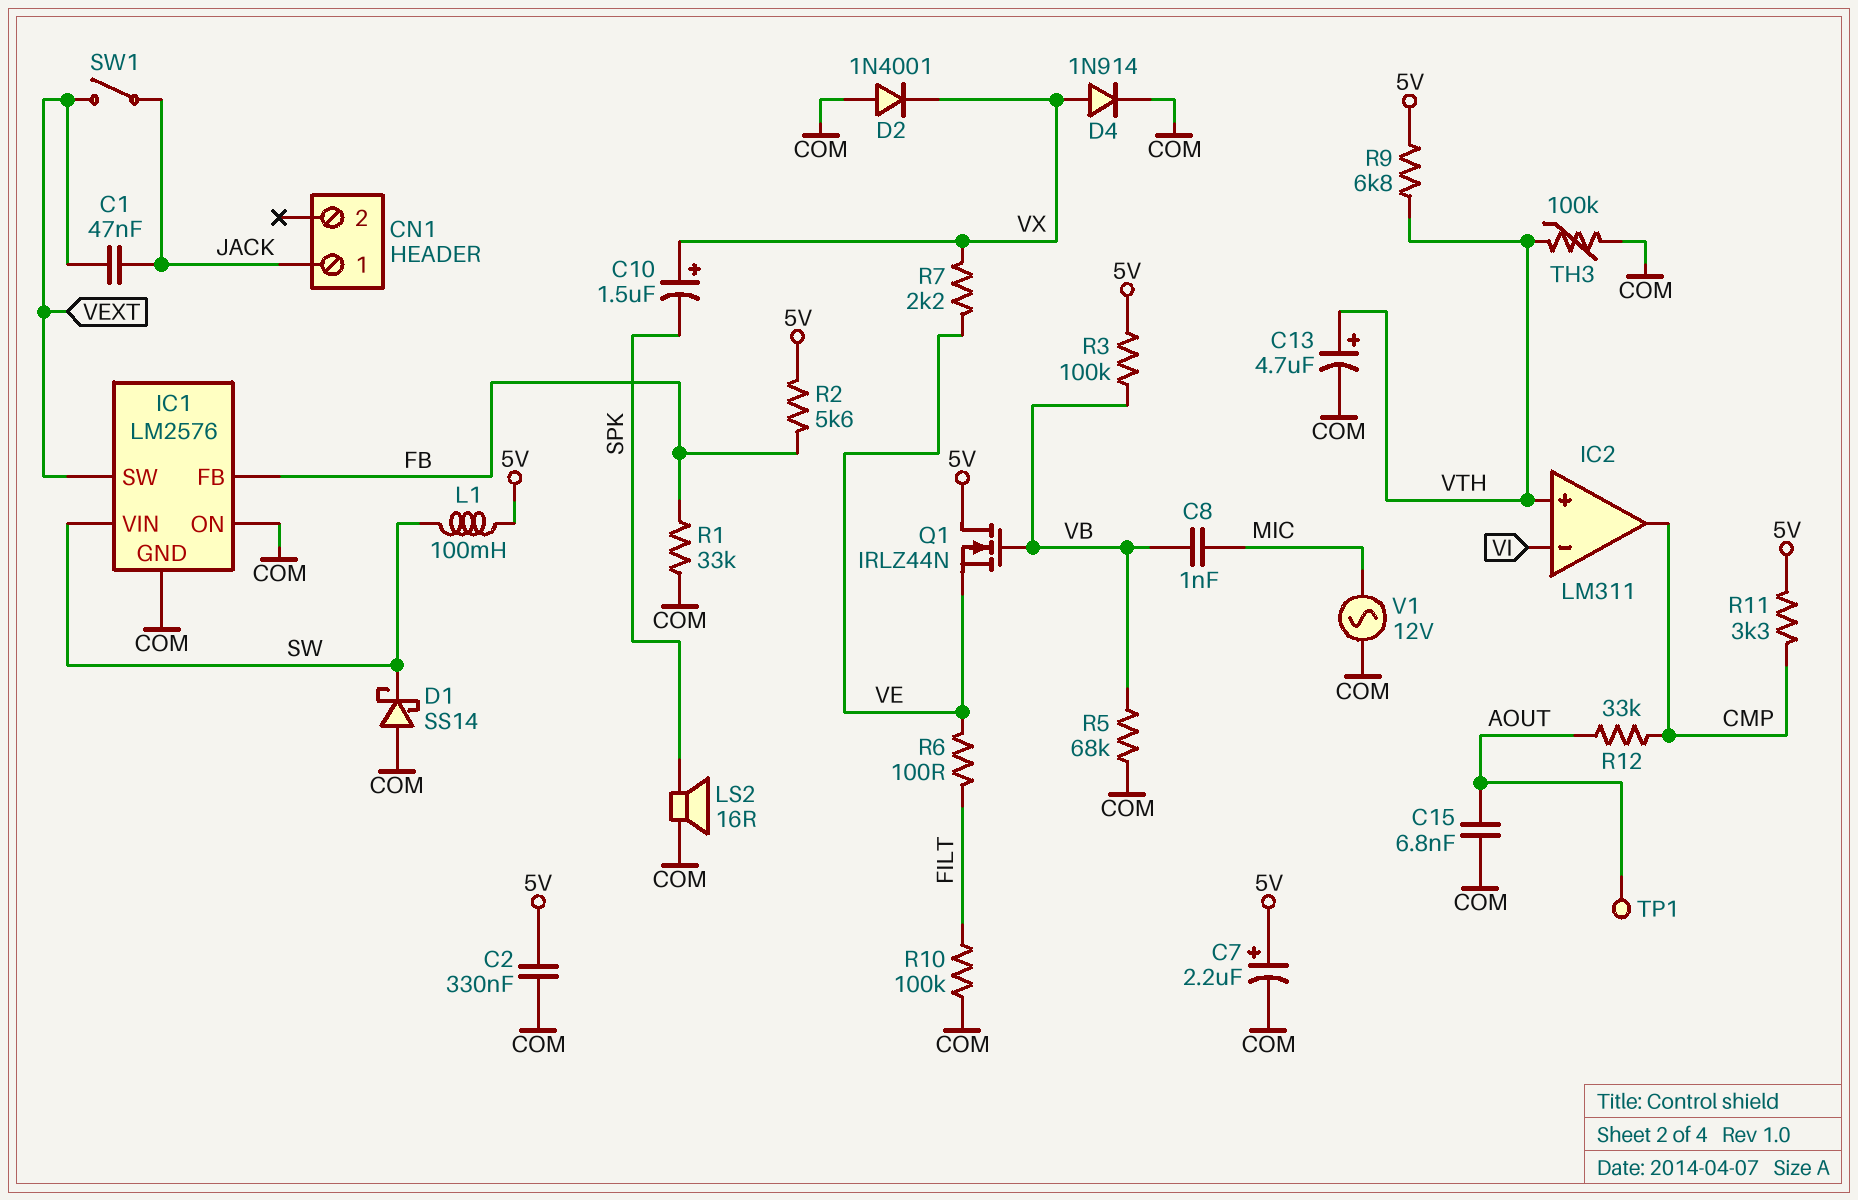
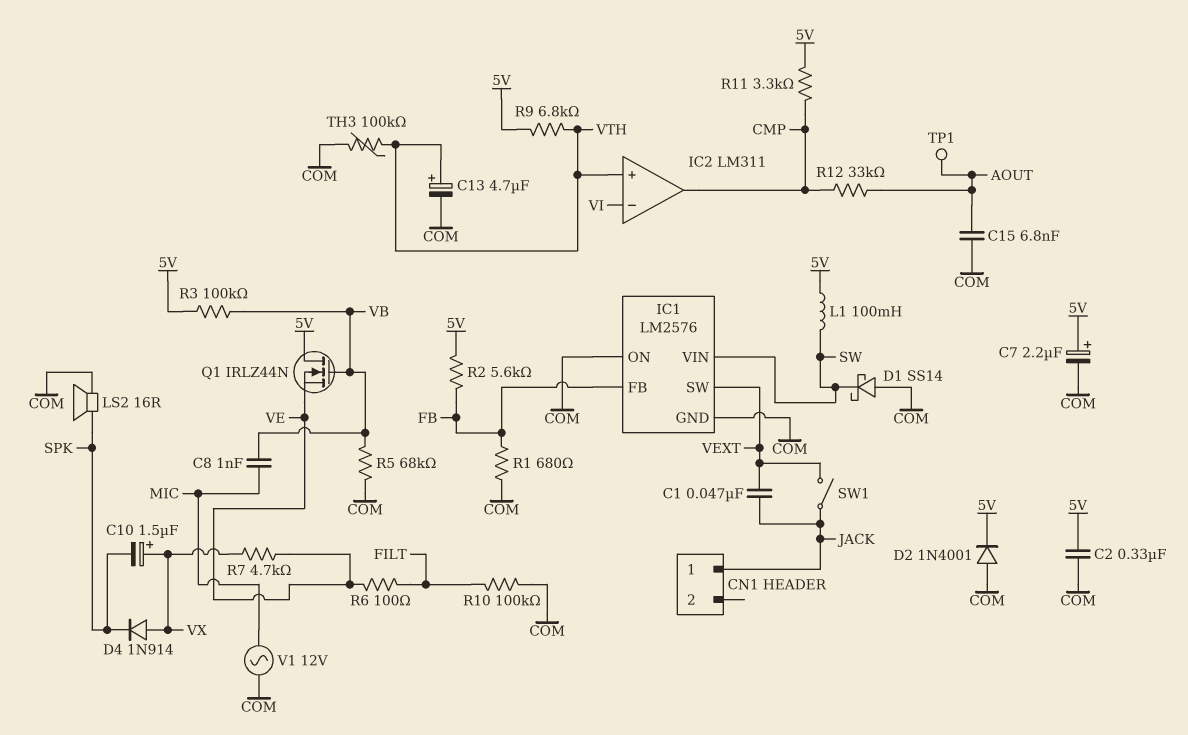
D2: diode 1N4001 (A COM, K VX) -> diode 1N4001 (A COM, K 5V)
D4: diode 1N914 (A VX, K COM) -> diode 1N914 (A VX, K SPK)
R1: 33k (COM, FB) -> 680 (COM, FB)
R7: 2.2k (VE, VX) -> 4.7k (VE, VX)

